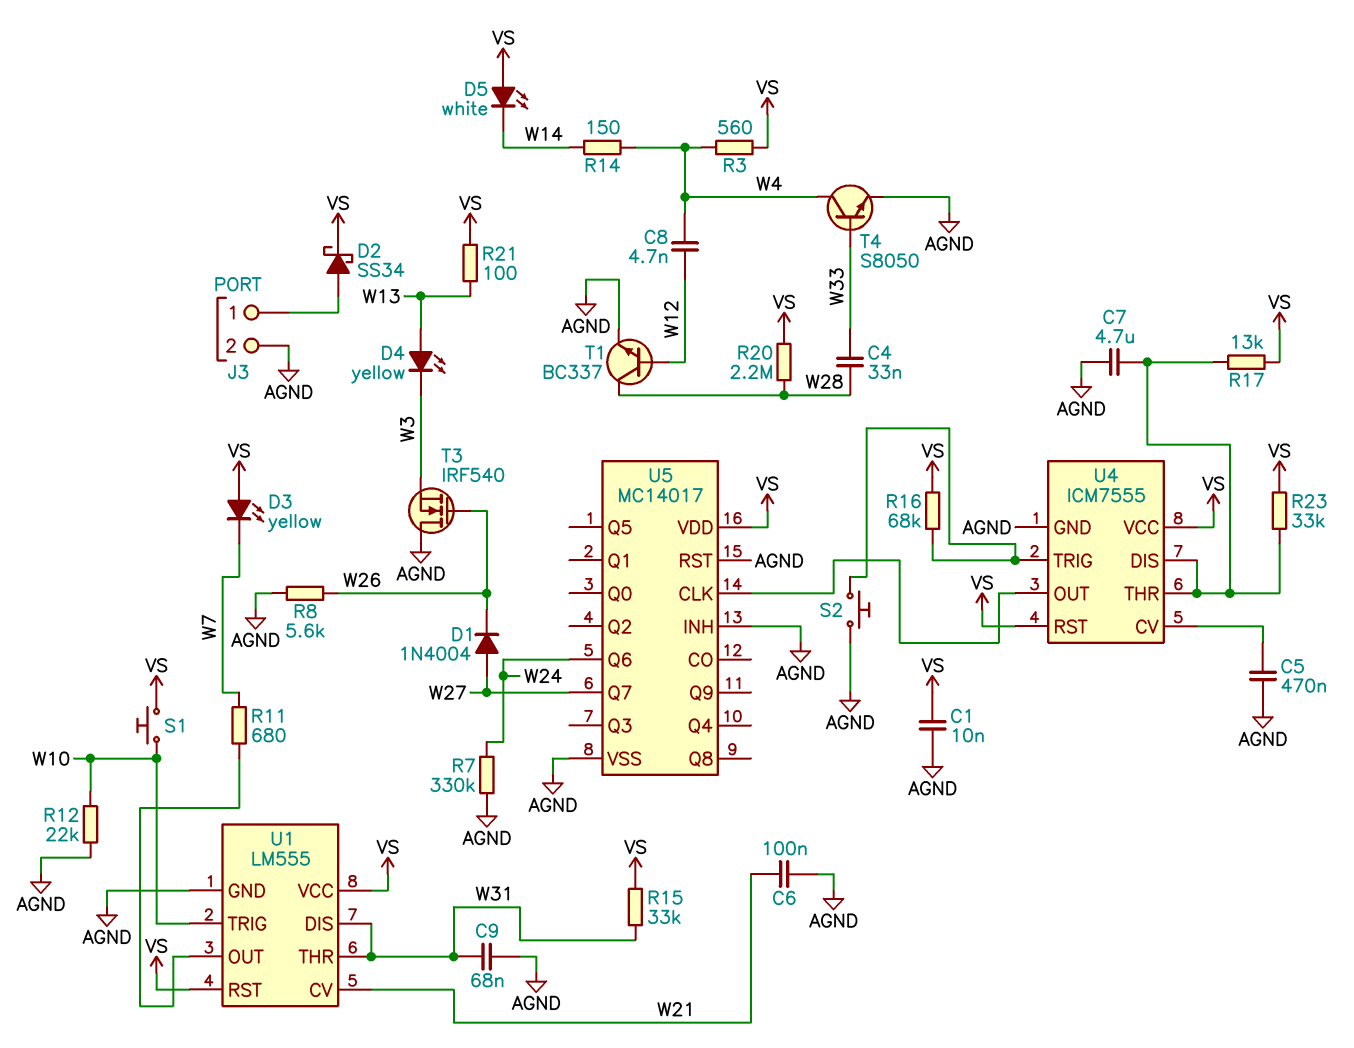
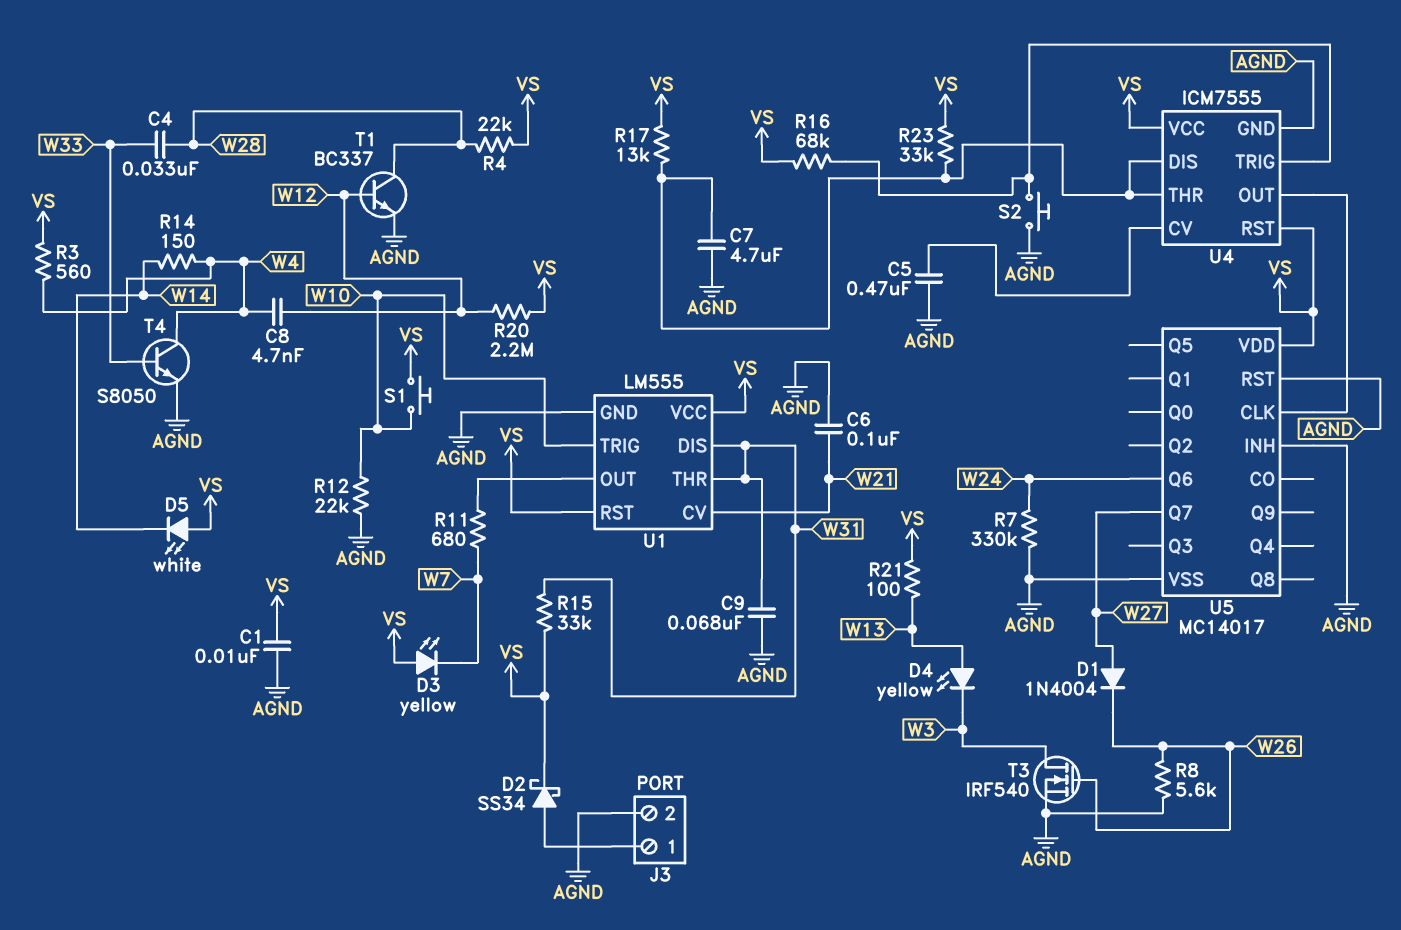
R4: none -> 22k (VS, W28)
R20: 2.2M (VS, W28) -> 2.2M (VS, W12)
T3: NMOS IRF540 (G W26, D AGND, S W3) -> NMOS IRF540 (G W26, D W3, S AGND)

